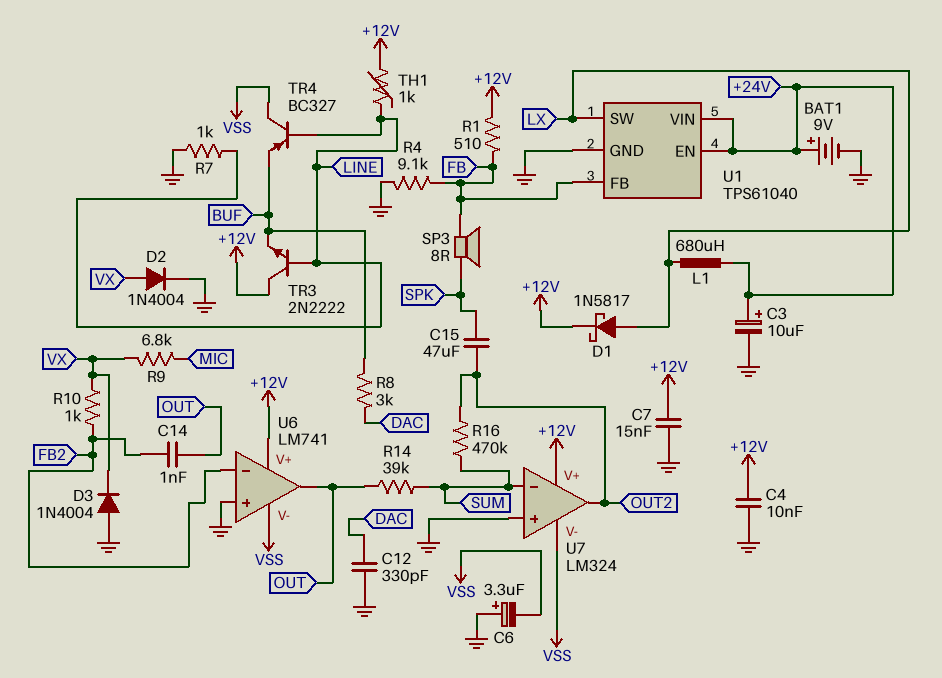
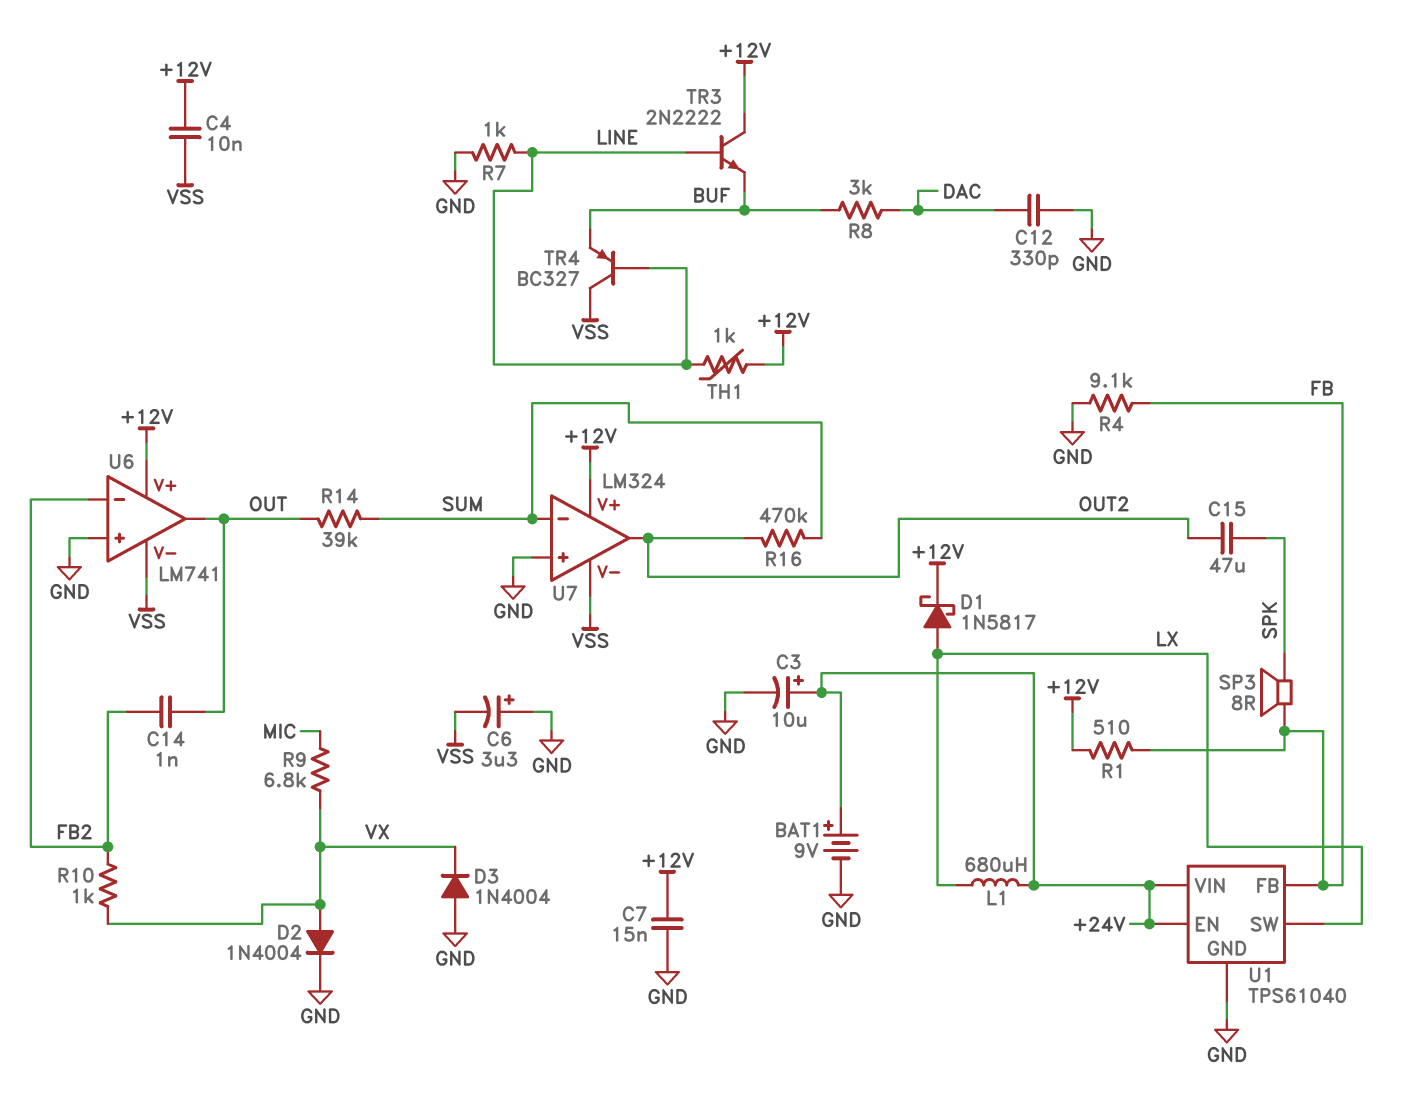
C4: 10nF (+12V, GND) -> 10nF (+12V, VSS)

